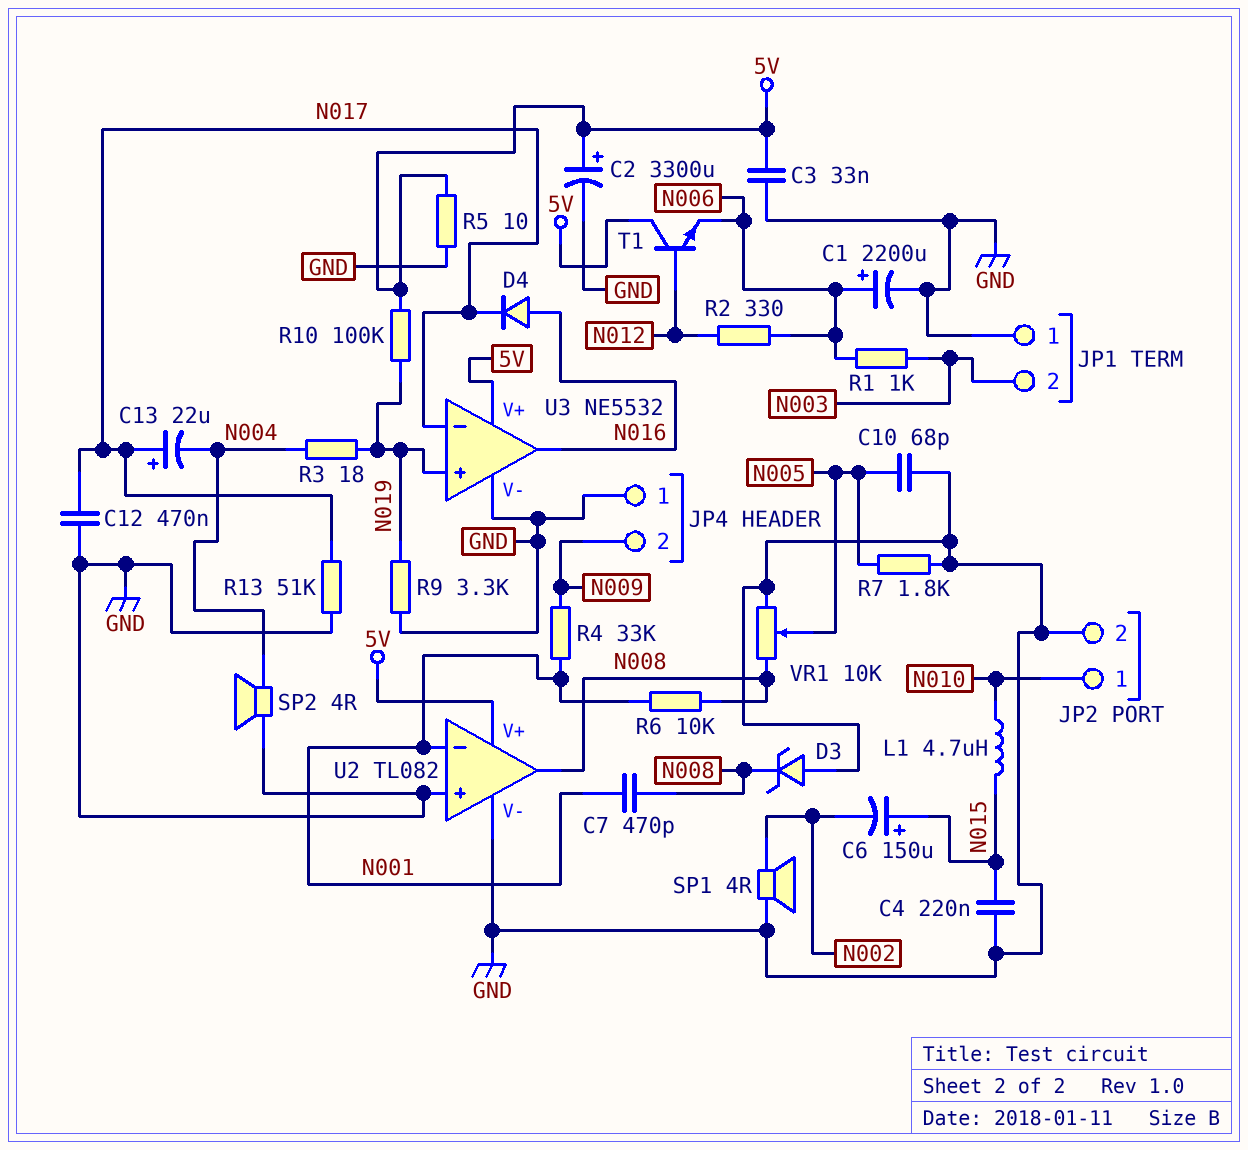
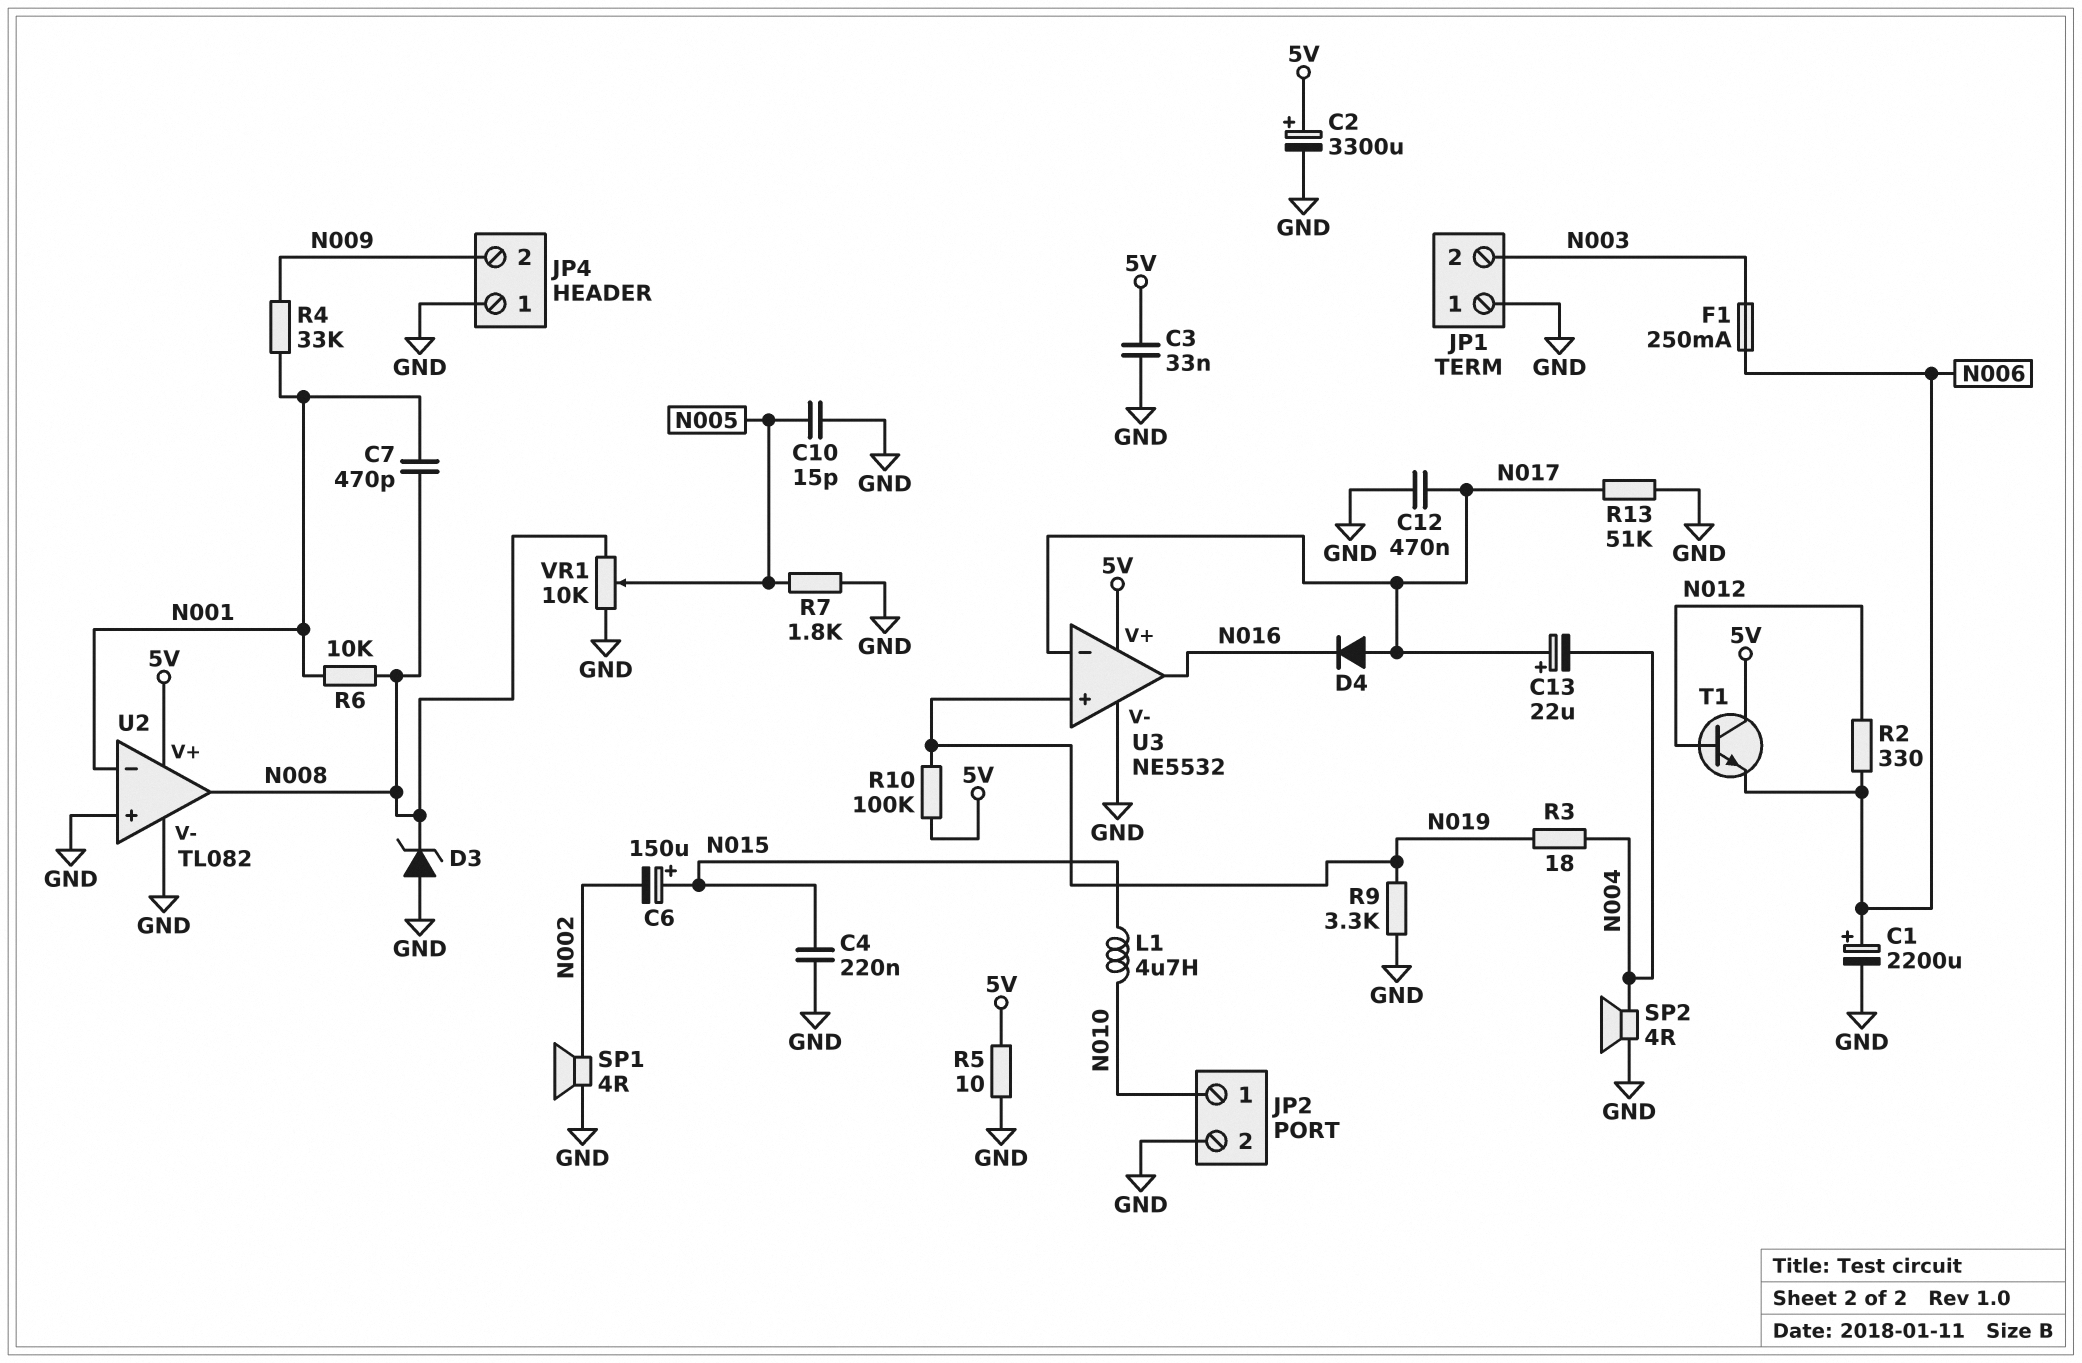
C10: 68pF (GND, N005) -> 15pF (GND, N005)
D4: diode (A N016, K N017) -> diode (A N017, K N016)
F1: none -> 250mA (N003, N006)
R1: 1k (N003, N006) -> none

